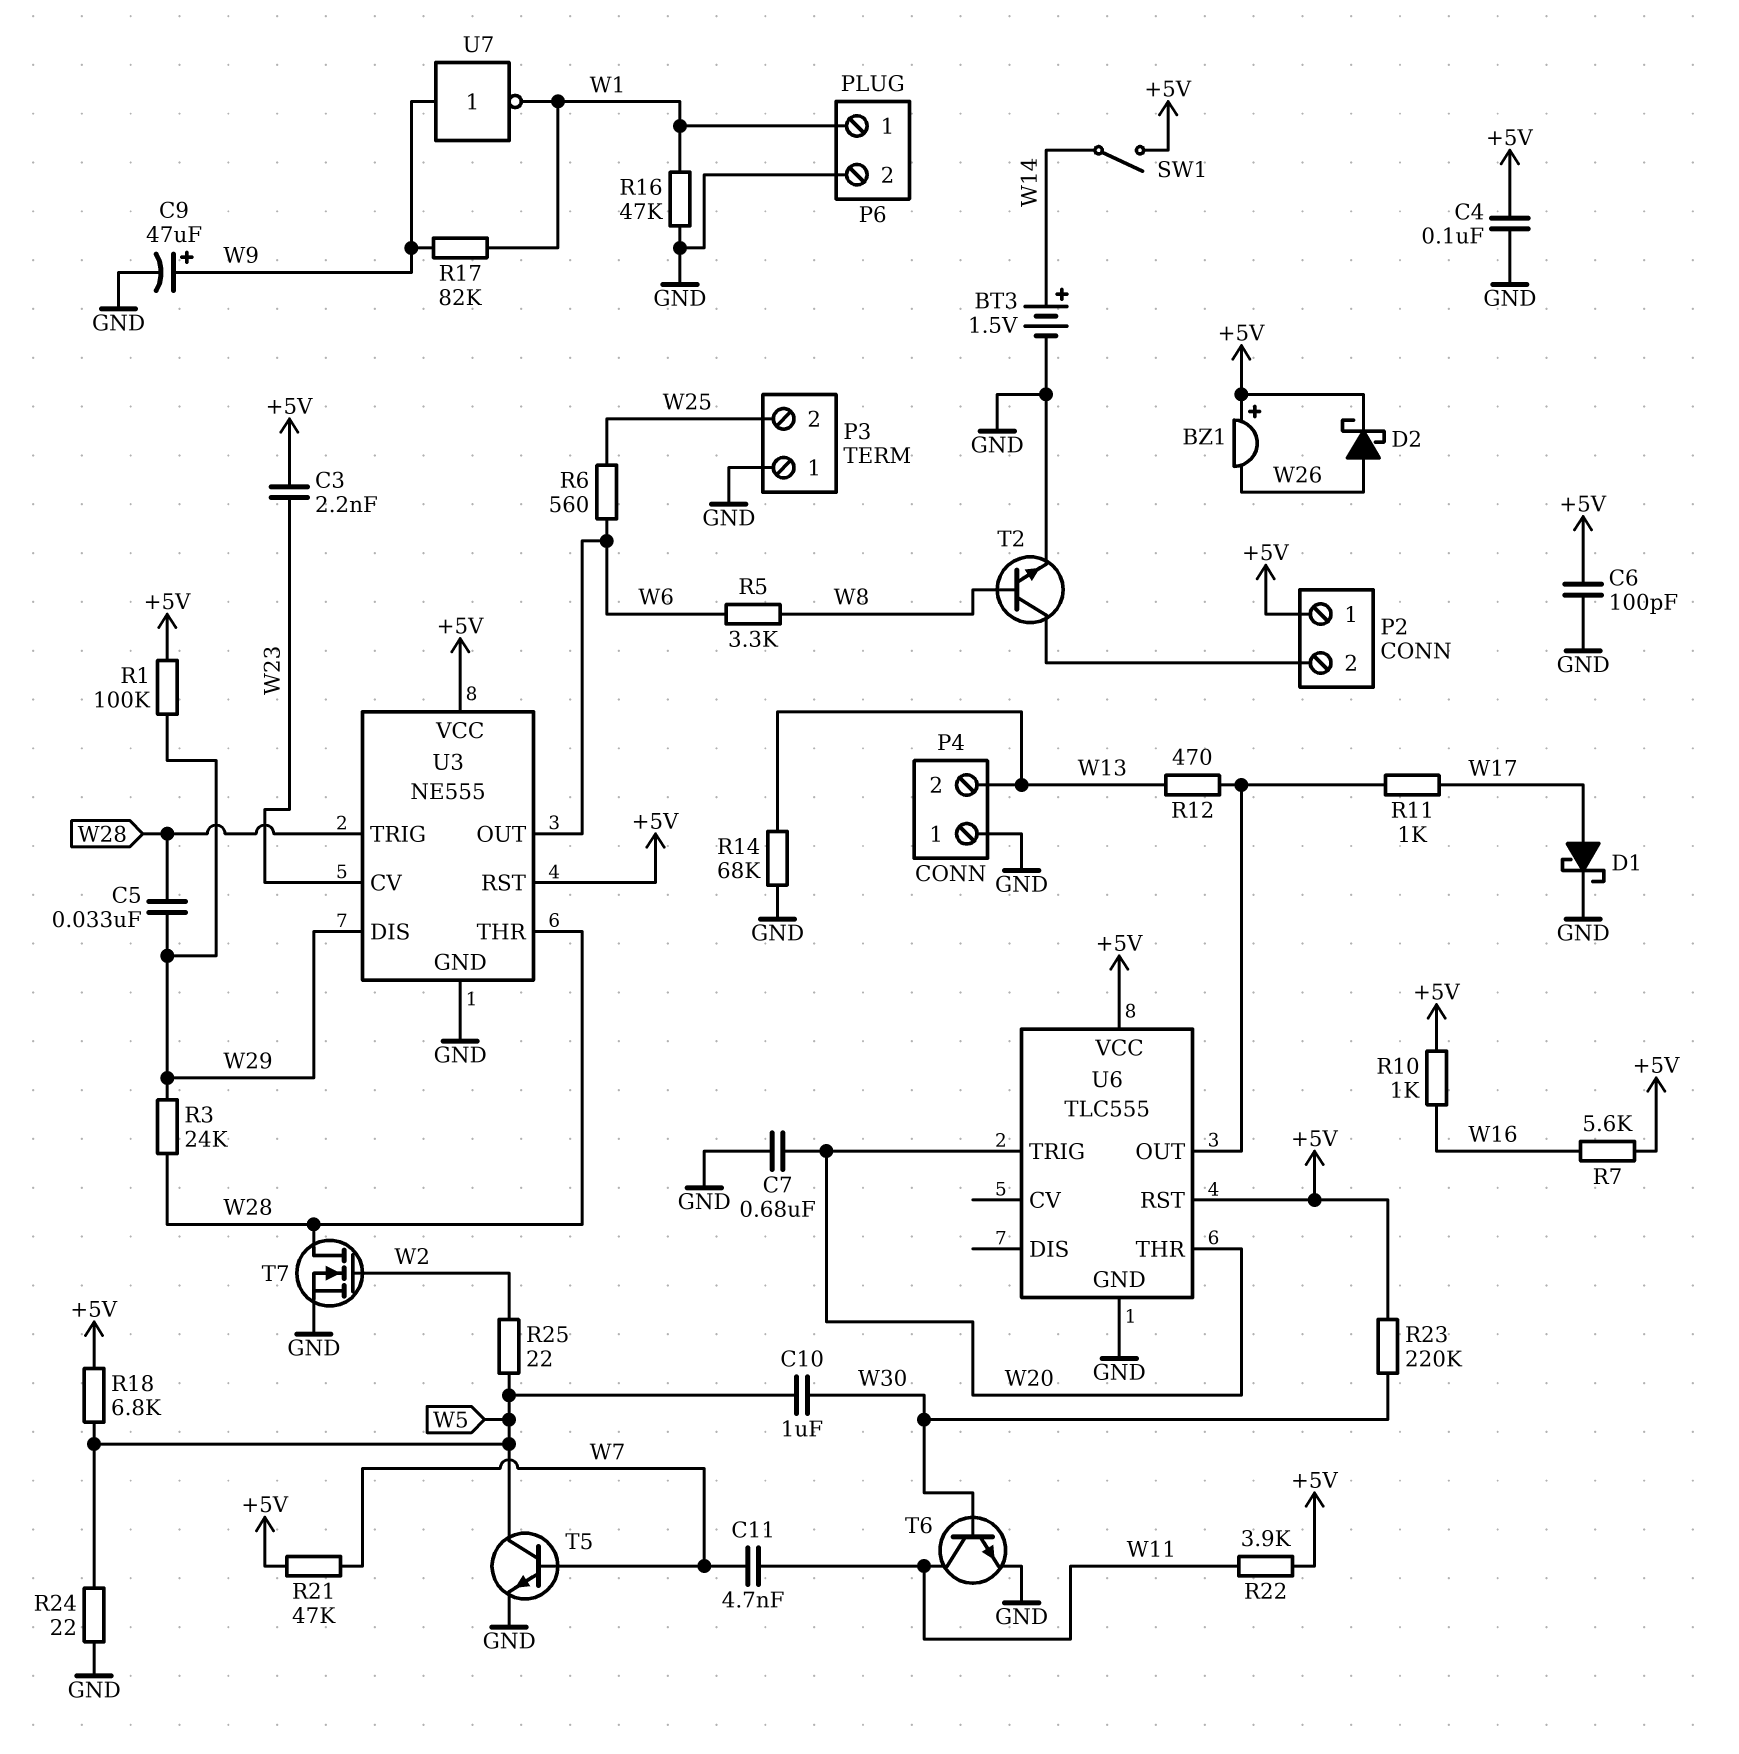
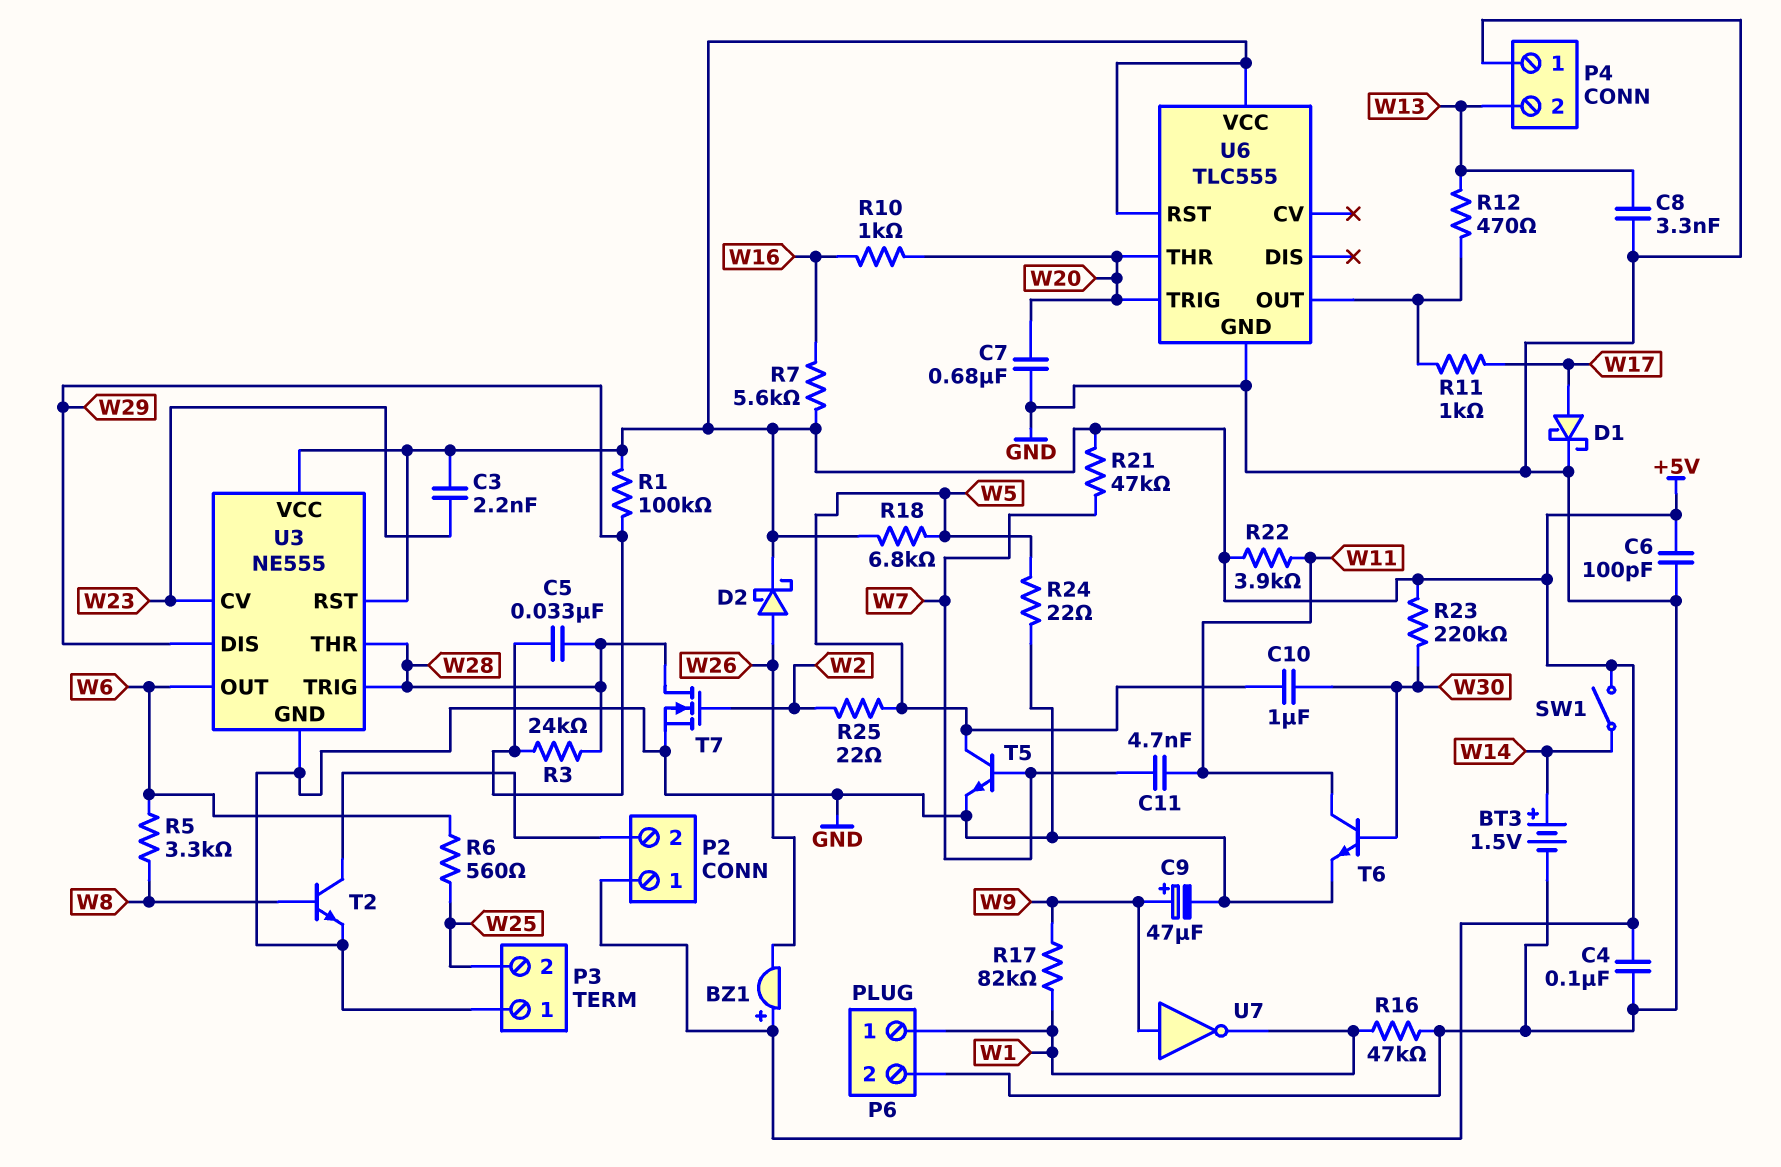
C8: none -> 3.3nF (GND, W13)
R10: 1k (+5V, W16) -> 1k (W16, W20)
R14: 68k (GND, W13) -> none

